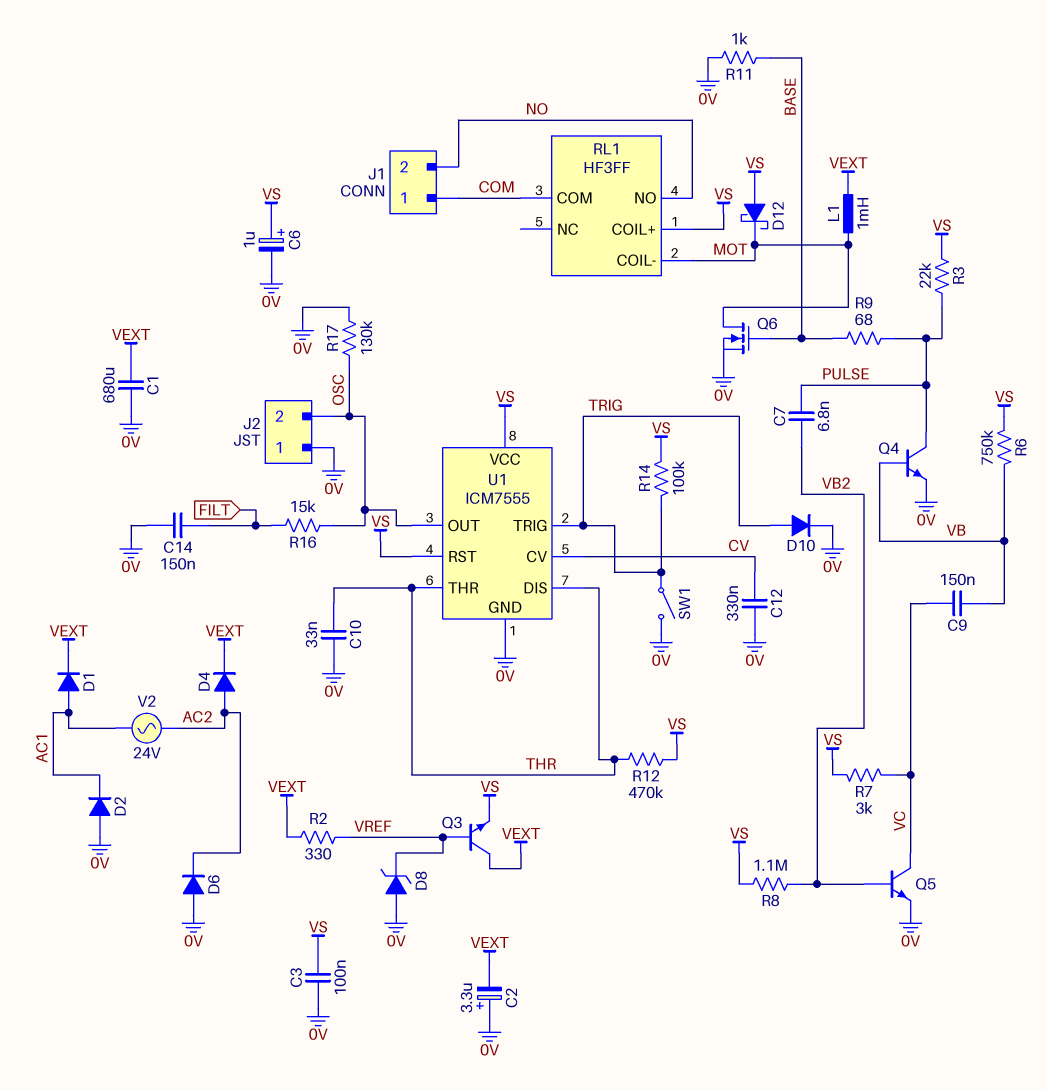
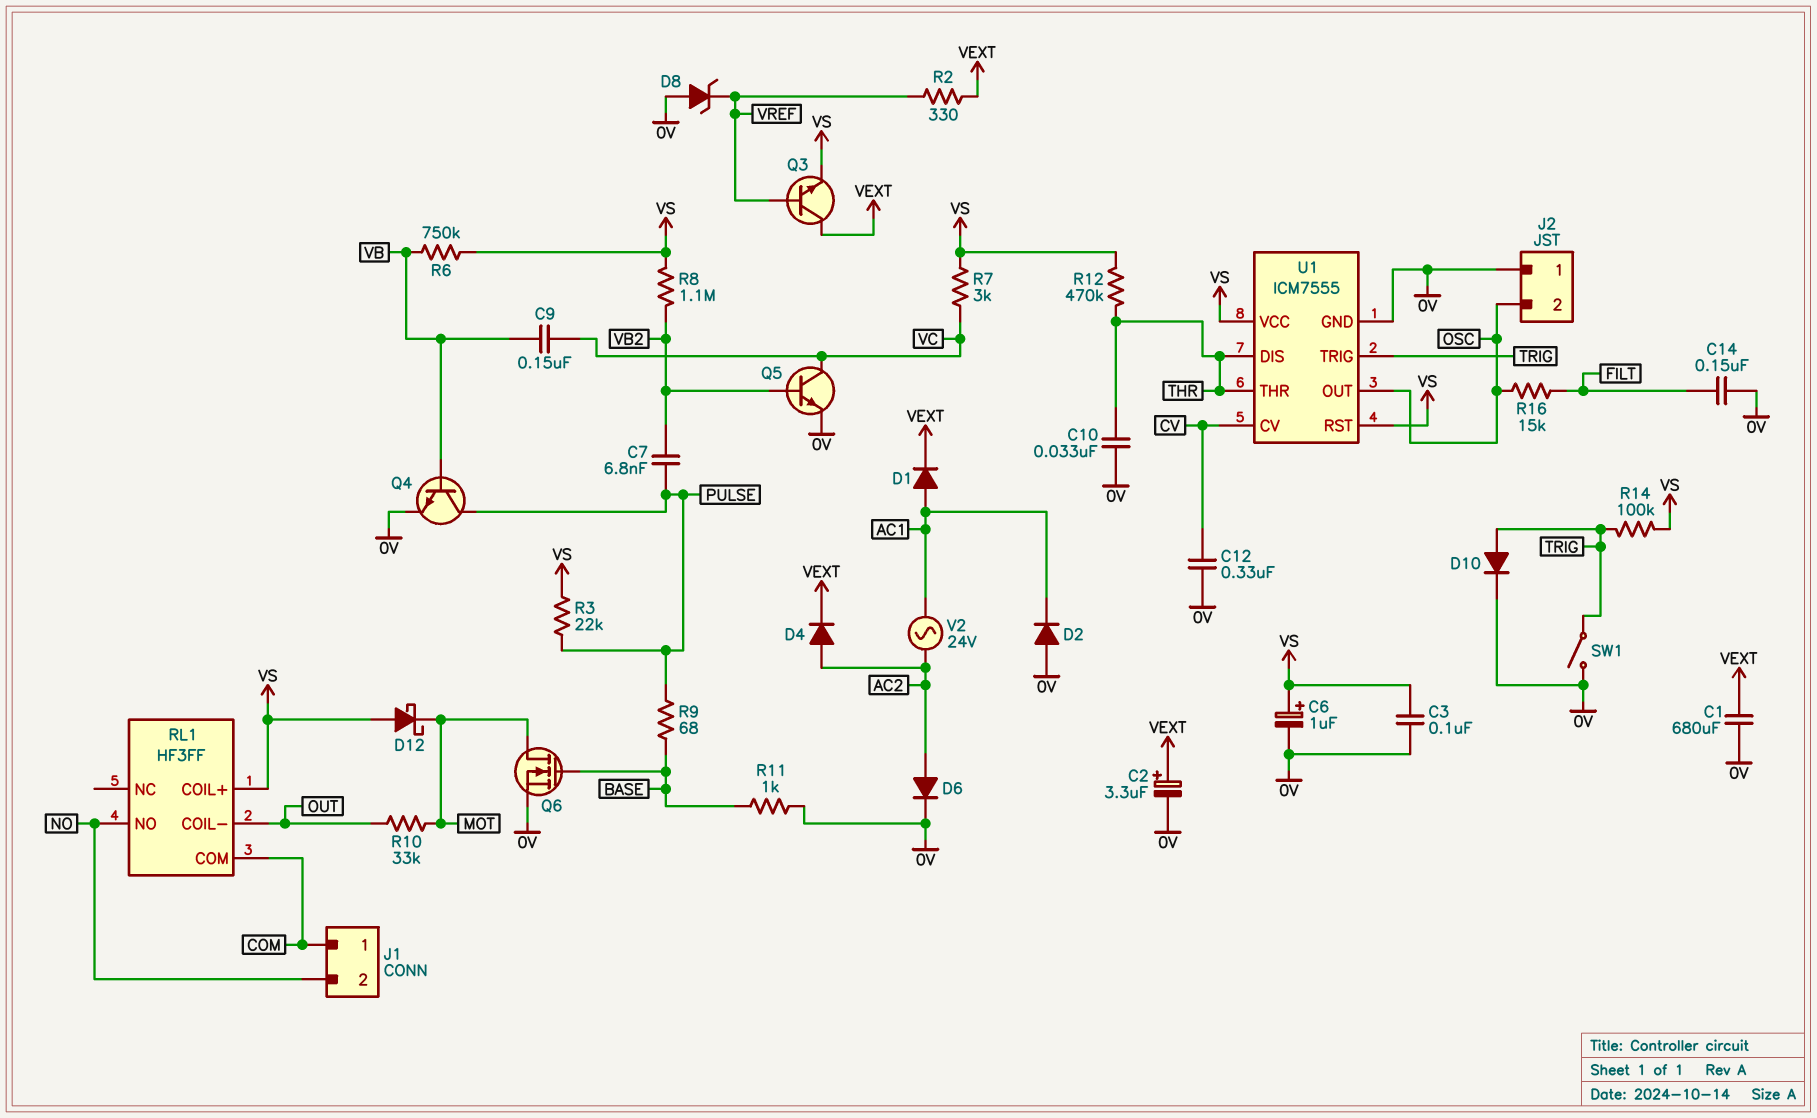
C2: 3.3uF (plus 0V, minus VEXT) -> 3.3uF (plus VEXT, minus 0V)
D6: diode (A 0V, K AC2) -> diode (A AC2, K 0V)
L1: 1mH (MOT, VEXT) -> none
R10: none -> 33k (MOT, OUT)
R17: 130k (0V, OSC) -> none
RL1 pin COIL-: MOT -> OUT

